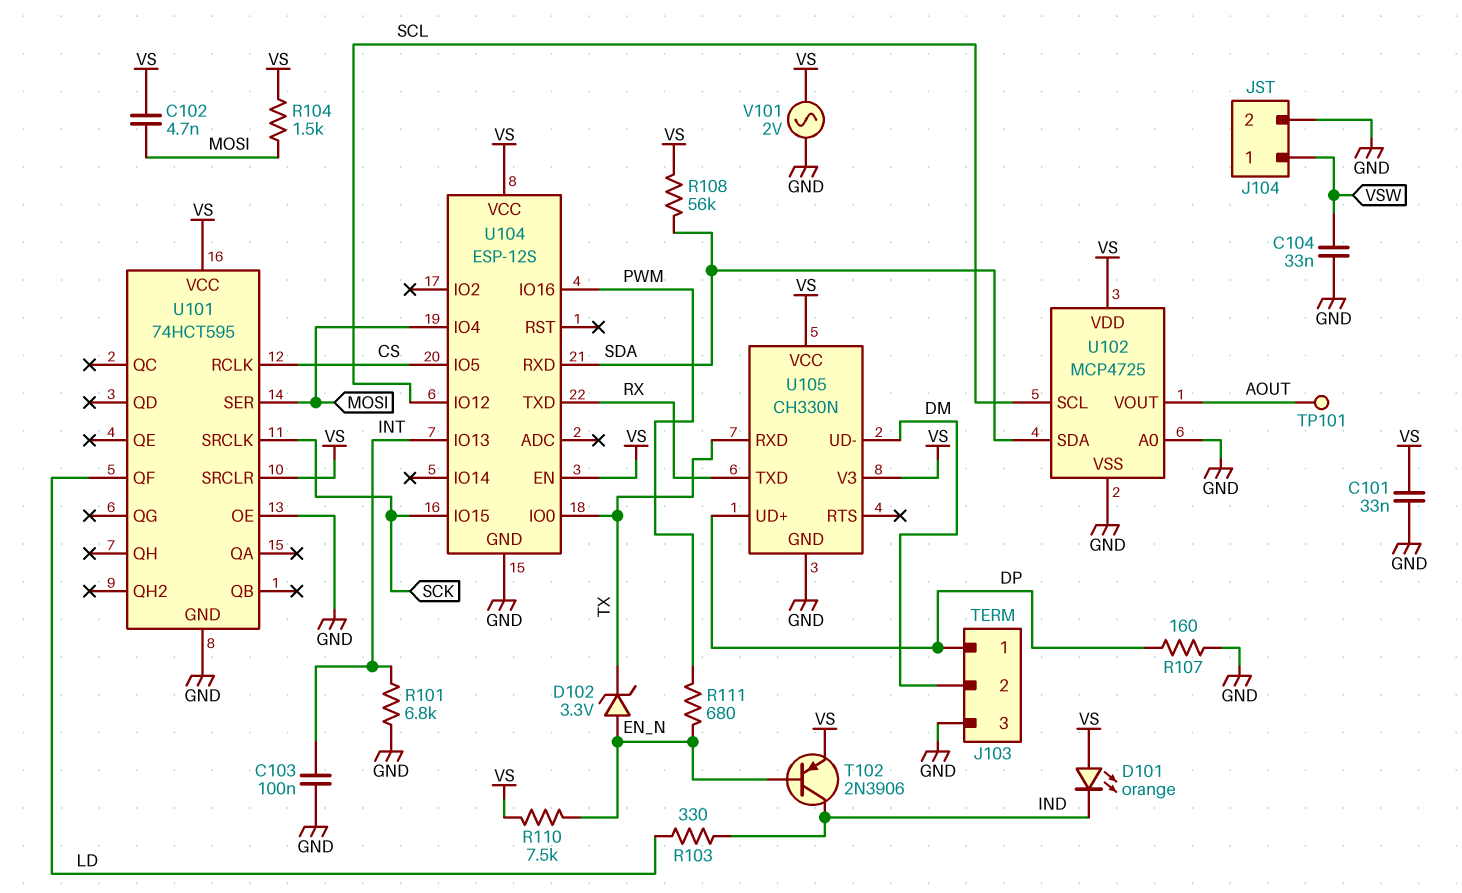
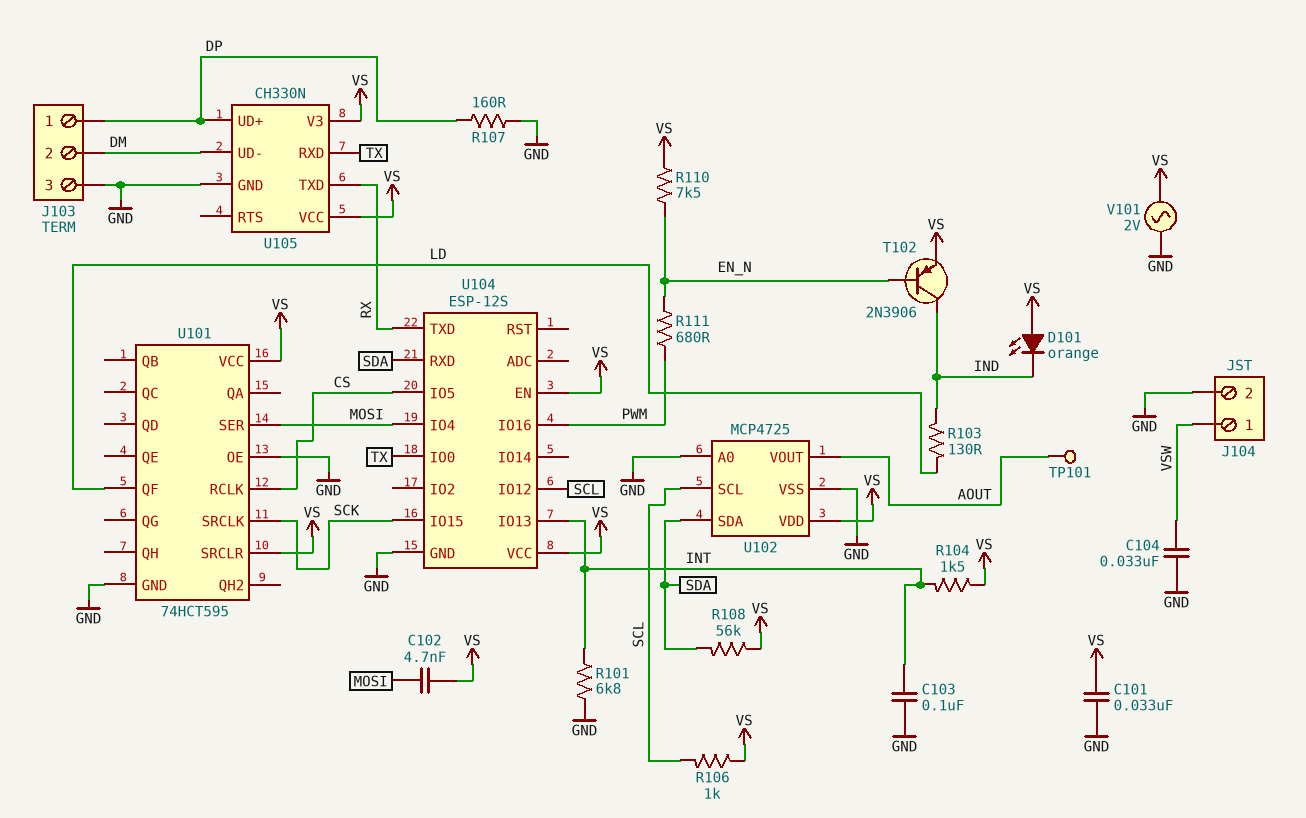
D102: zener 3.3V (A EN_N, K TX) -> none
R103: 330 (IND, LD) -> 130 (IND, LD)
R104: 1.5k (MOSI, VS) -> 1.5k (INT, VS)
R106: none -> 1k (SCL, VS)

